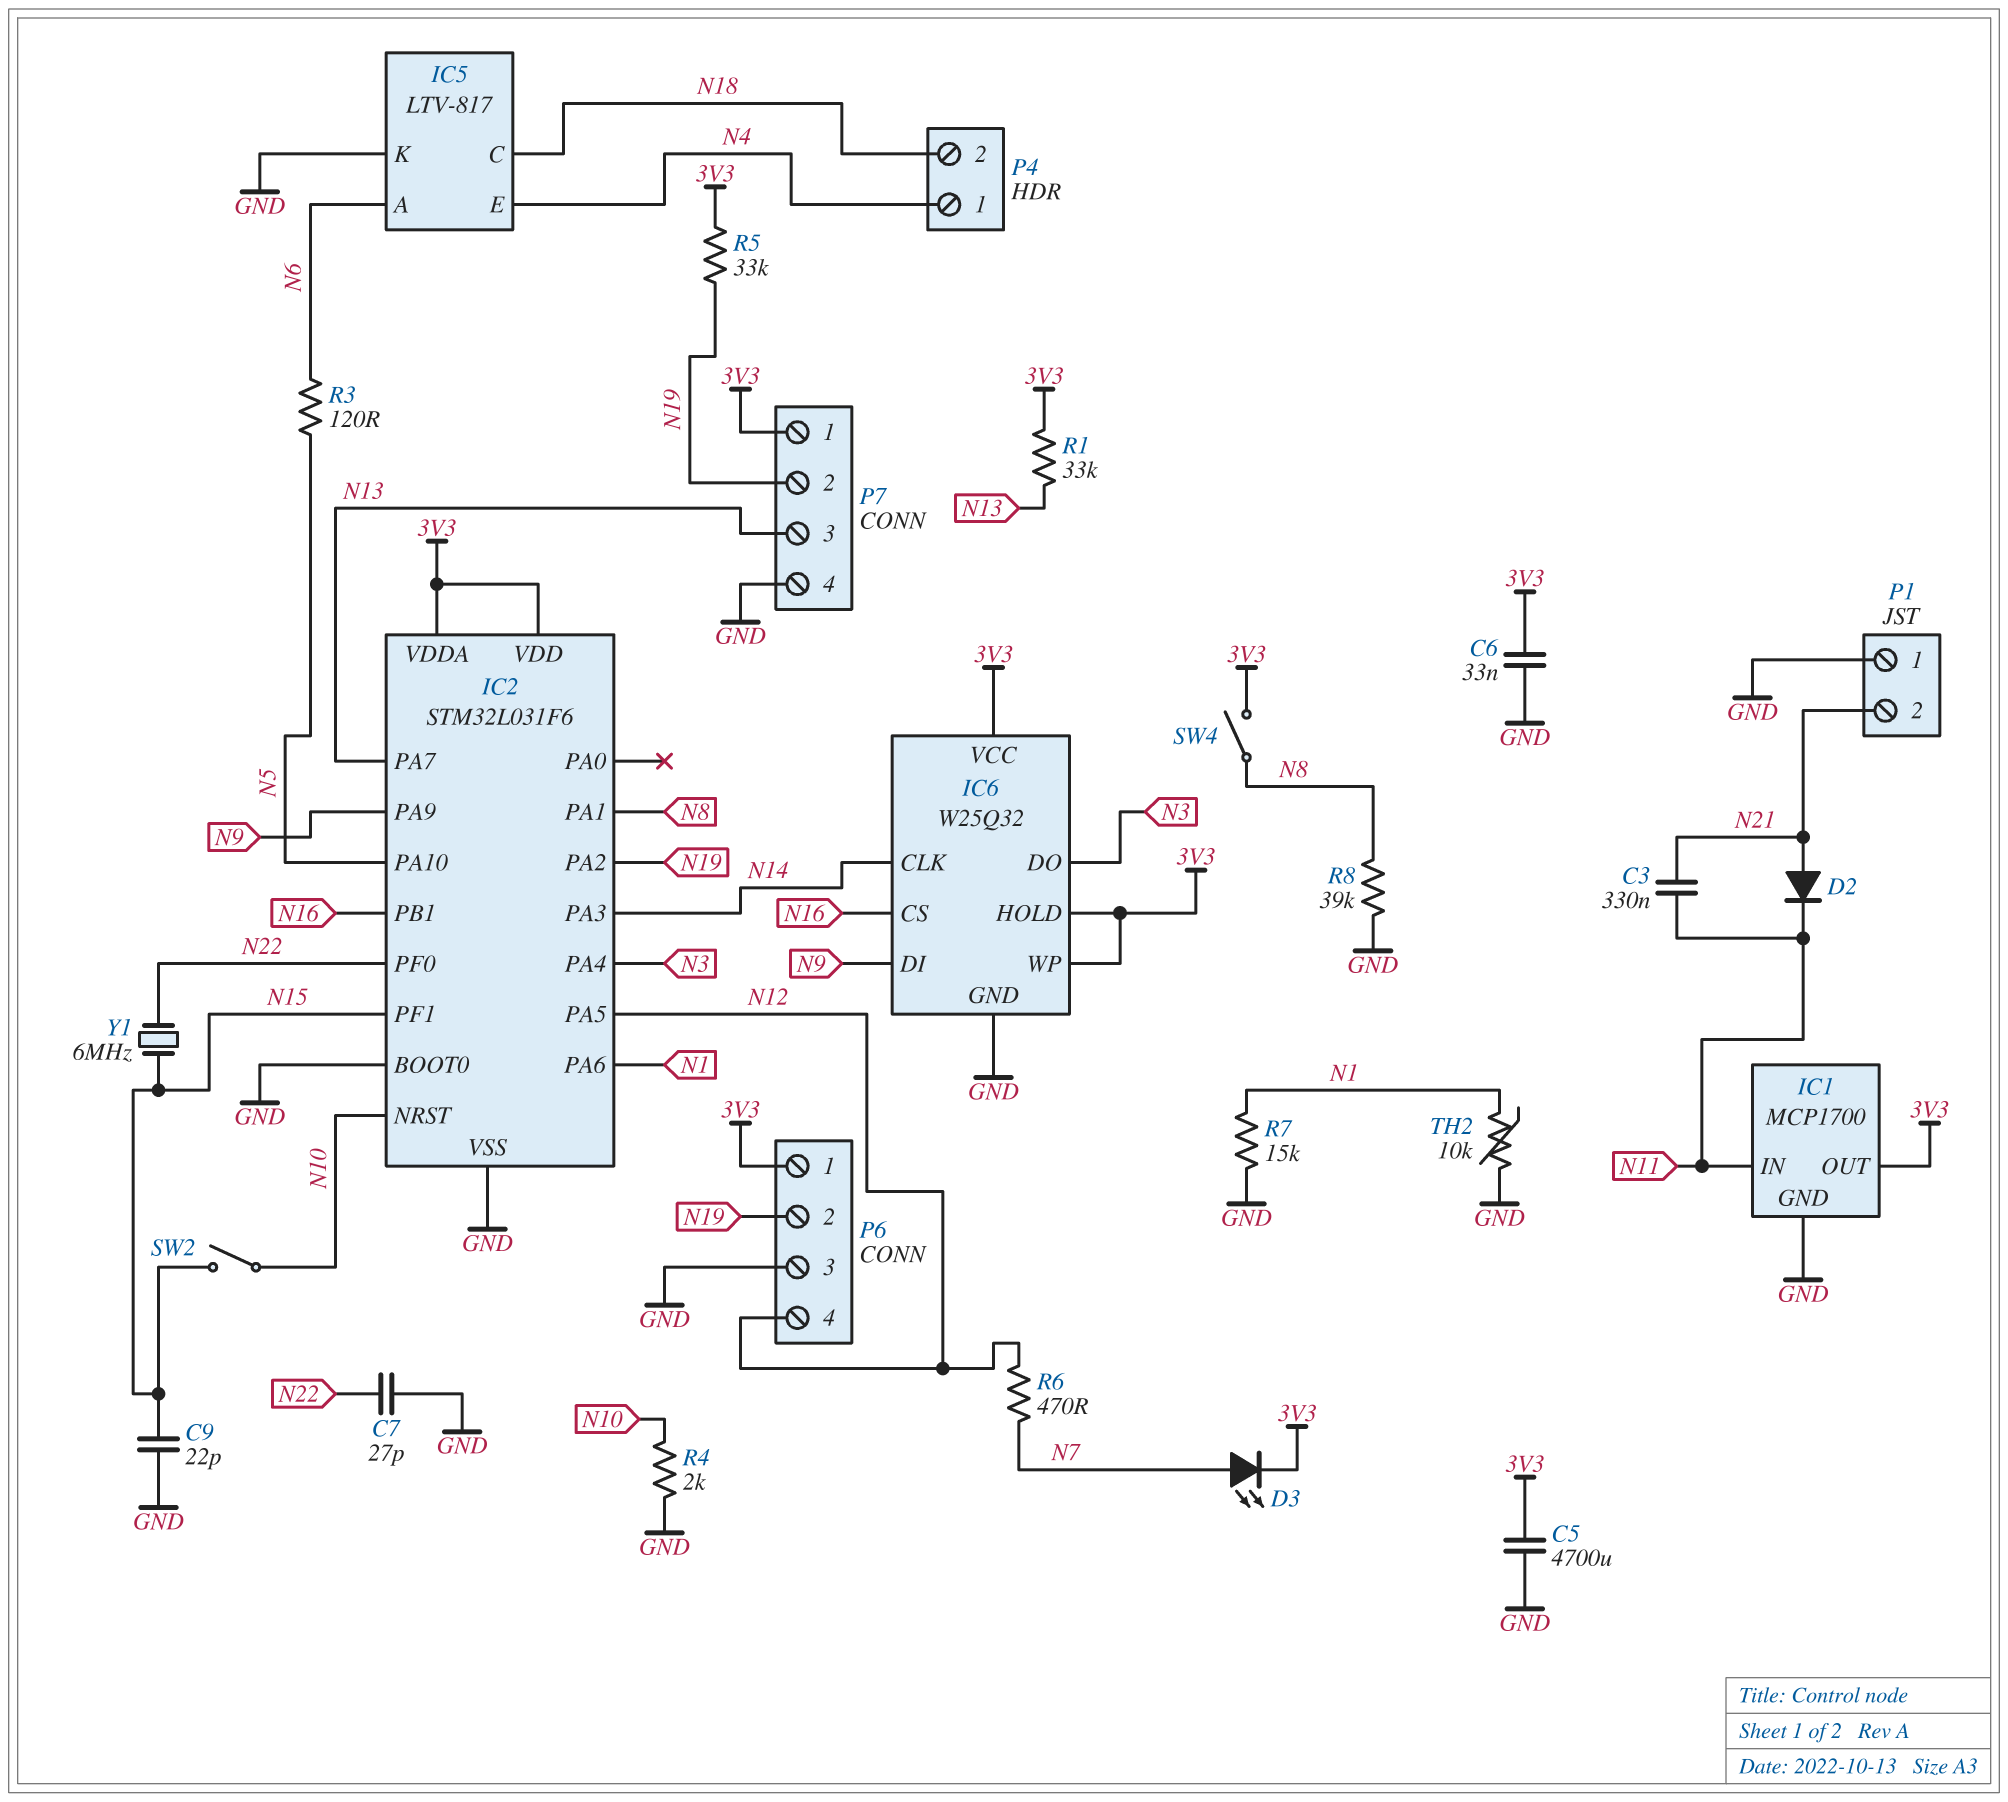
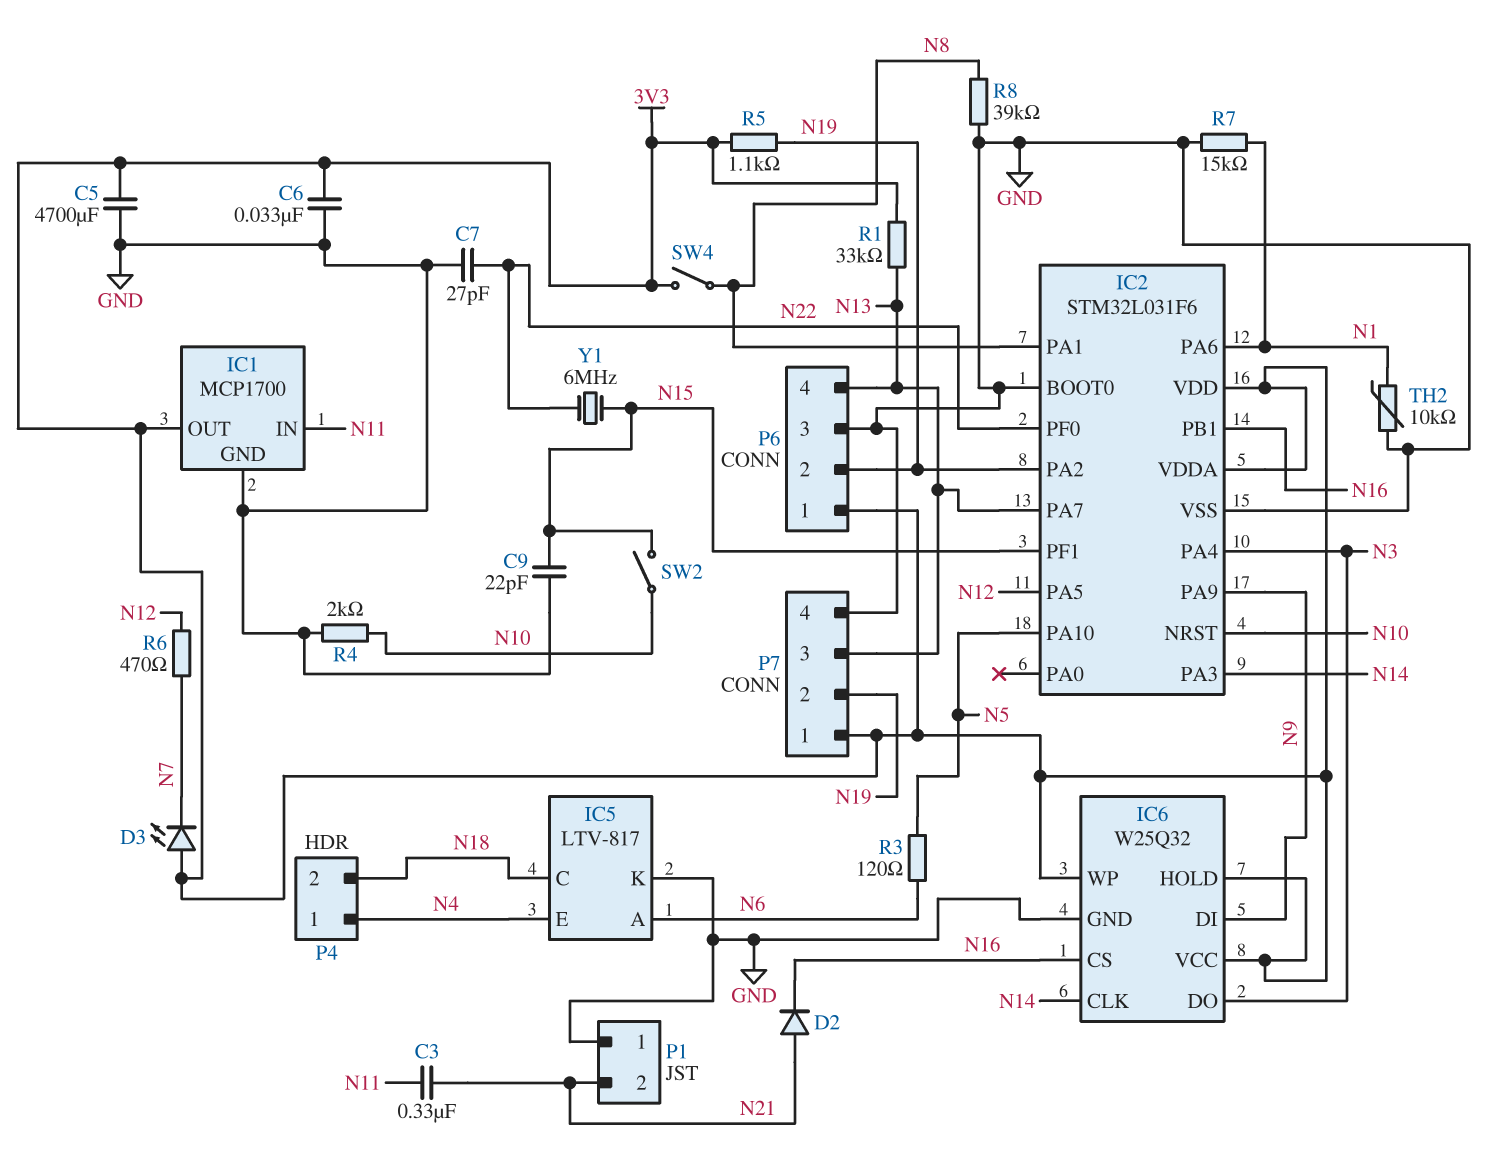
D2: diode (A N21, K N11) -> diode (A N21, K N16)
D3: LED (A N7, K 3V3) -> LED (A 3V3, K N7)
P6 pin 4: N12 -> N13
R5: 33k (3V3, N19) -> 1.1k (3V3, N19)

